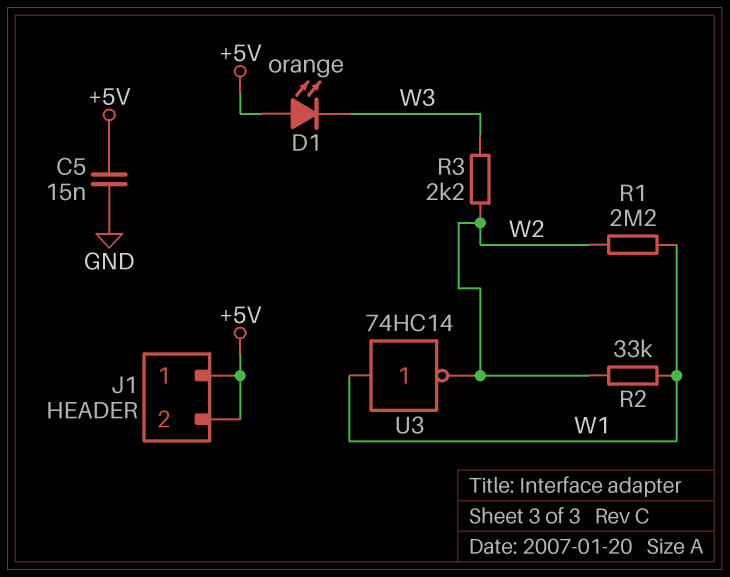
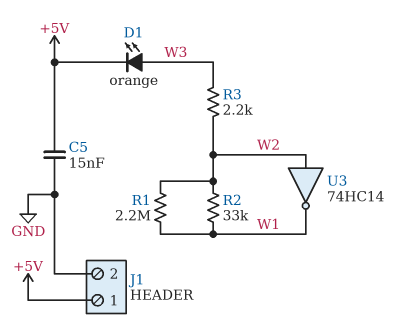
D1: LED orange (A +5V, K W3) -> LED orange (A W3, K +5V)
J1 pin 2: +5V -> GND
U3: NOT 74HC14 (in W1, out W2) -> NOT 74HC14 (in W2, out W1)

